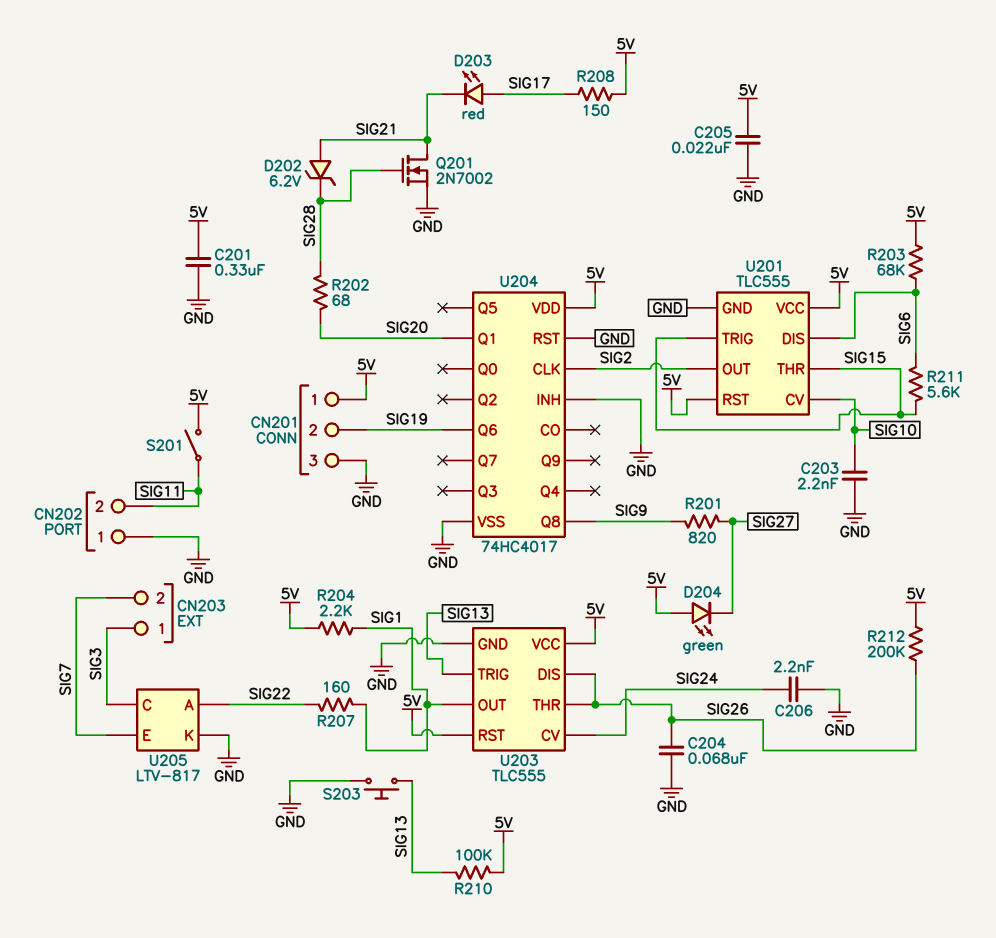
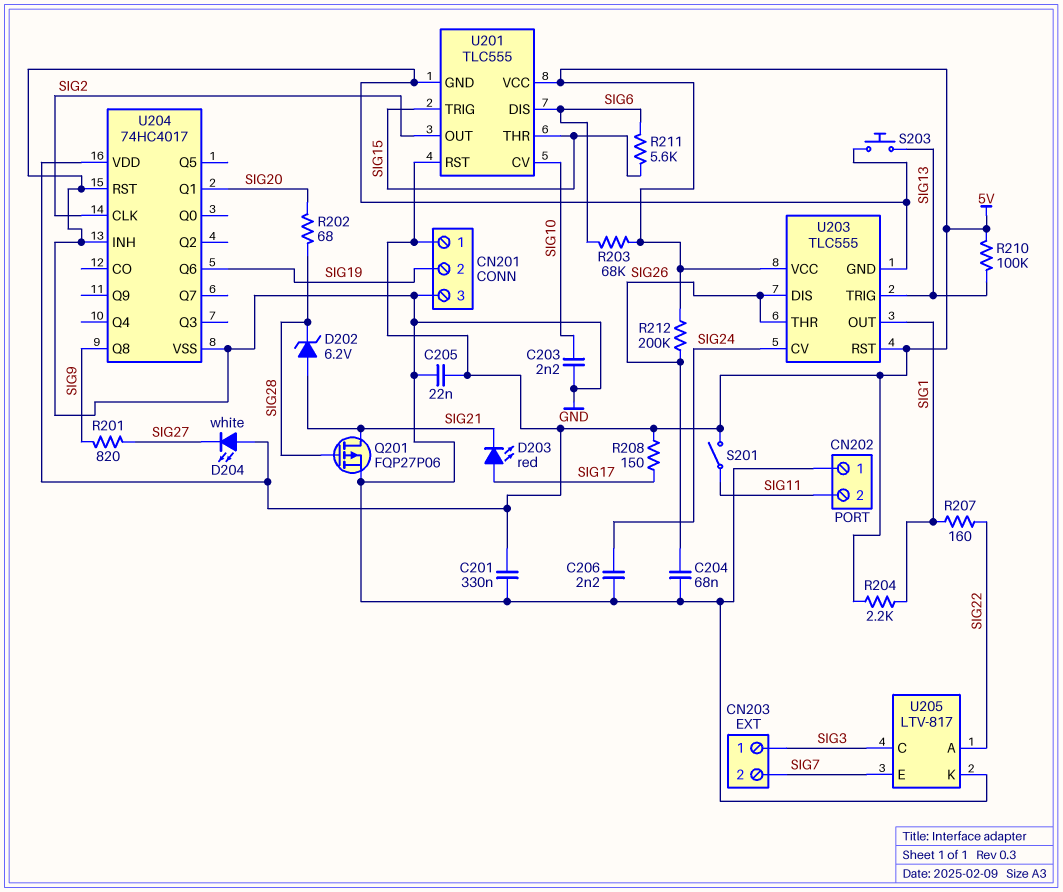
D204: LED green (A 5V, K SIG27) -> LED white (A 5V, K SIG27)
Q201: NMOS 2N7002 (G SIG28, D SIG21, S GND) -> PMOS FQP27P06 (G SIG28, D SIG21, S GND)

